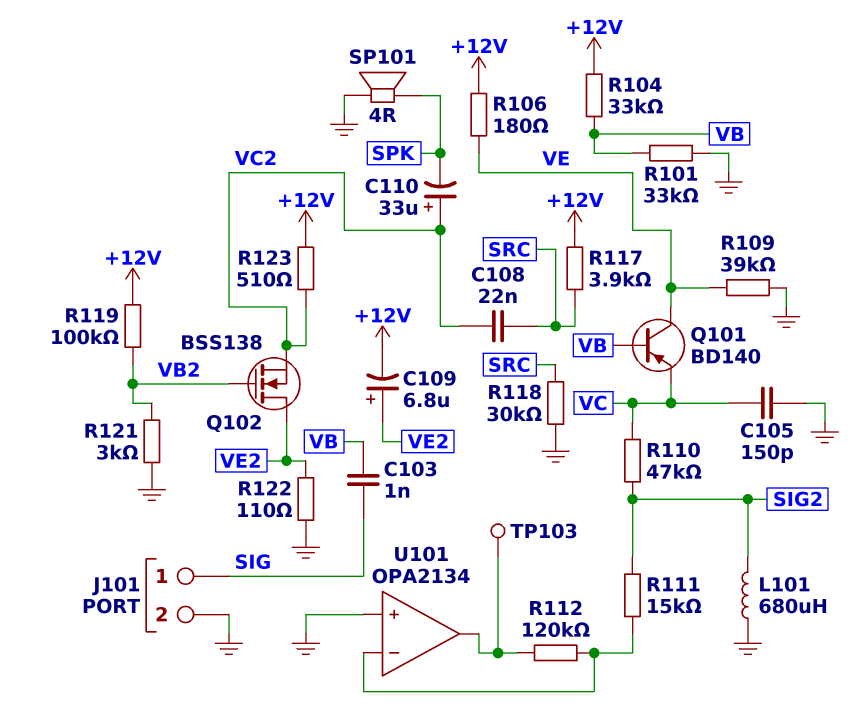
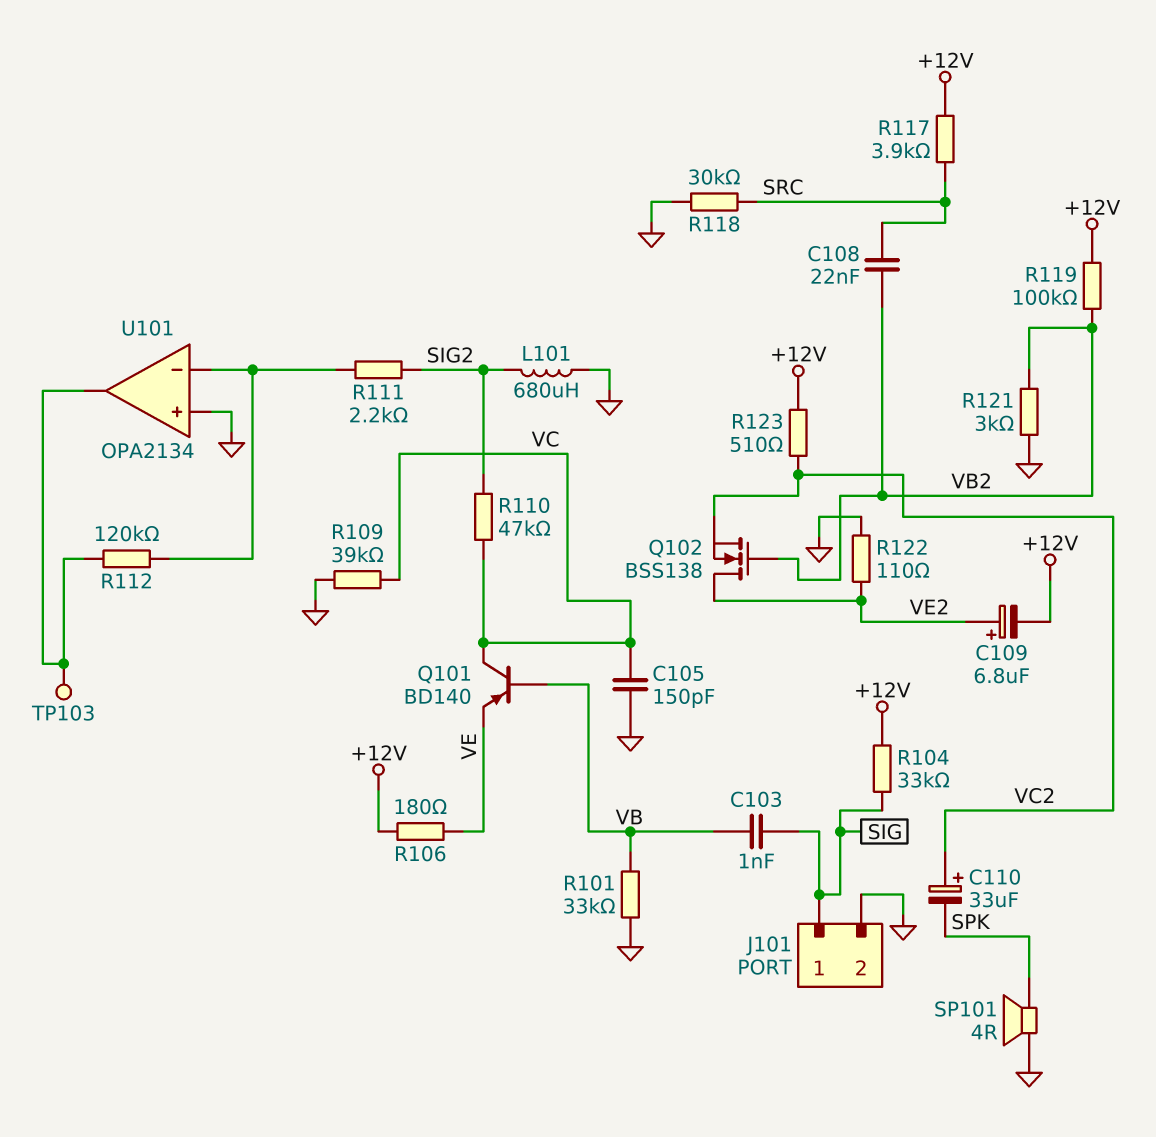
C108: 22nF (SRC, VC2) -> 22nF (SRC, VB2)
Q101: PNP BD140 (B VB, C VE, E VC) -> PNP BD140 (B VB, C VC, E VE)
R104: 33k (+12V, VB) -> 33k (+12V, SIG)
R109: 39k (GND, VE) -> 39k (GND, VC)
R111: 15k (SIG2, U101/in-) -> 2.2k (SIG2, U101/in-)

